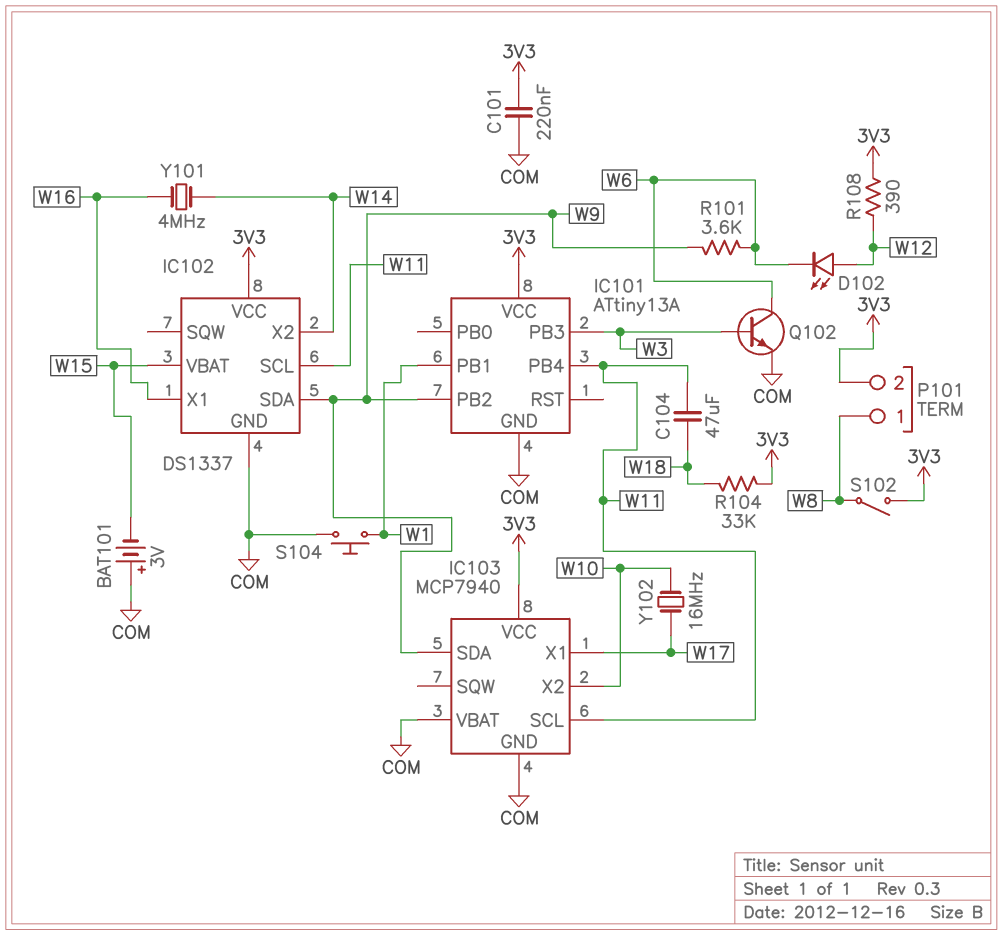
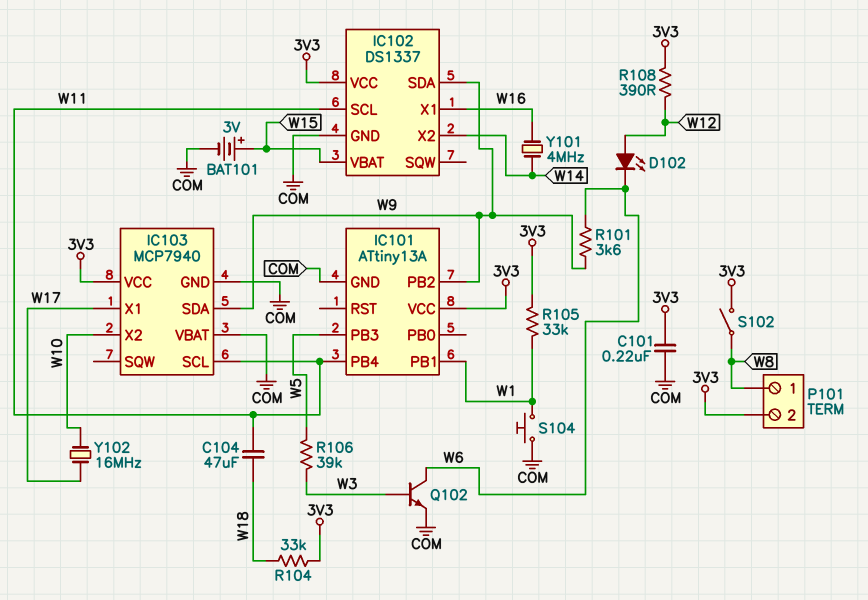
BAT101: 3V (plus COM, minus W15) -> 3V (plus W15, minus COM)
IC101 pin PB3: W3 -> W5
R105: none -> 33k (3V3, W1)
R106: none -> 39k (W3, W5)

